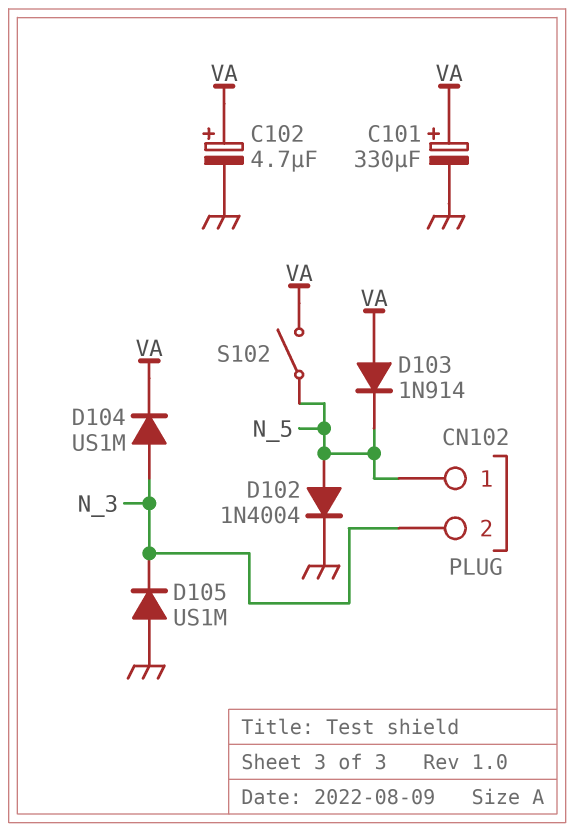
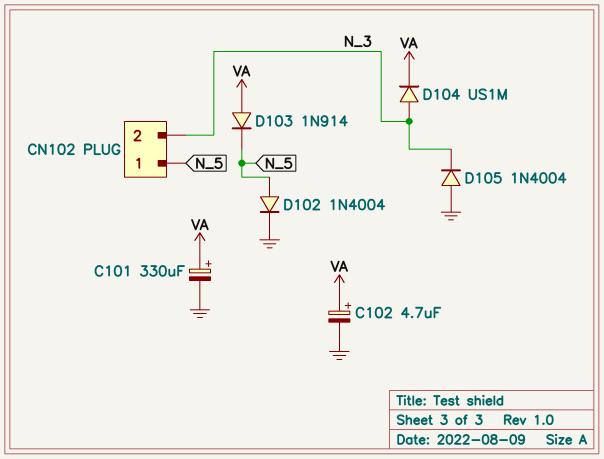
D105: diode US1M (A GND, K N_3) -> diode 1N4004 (A GND, K N_3)
S102: switch (N_5, VA) -> none

